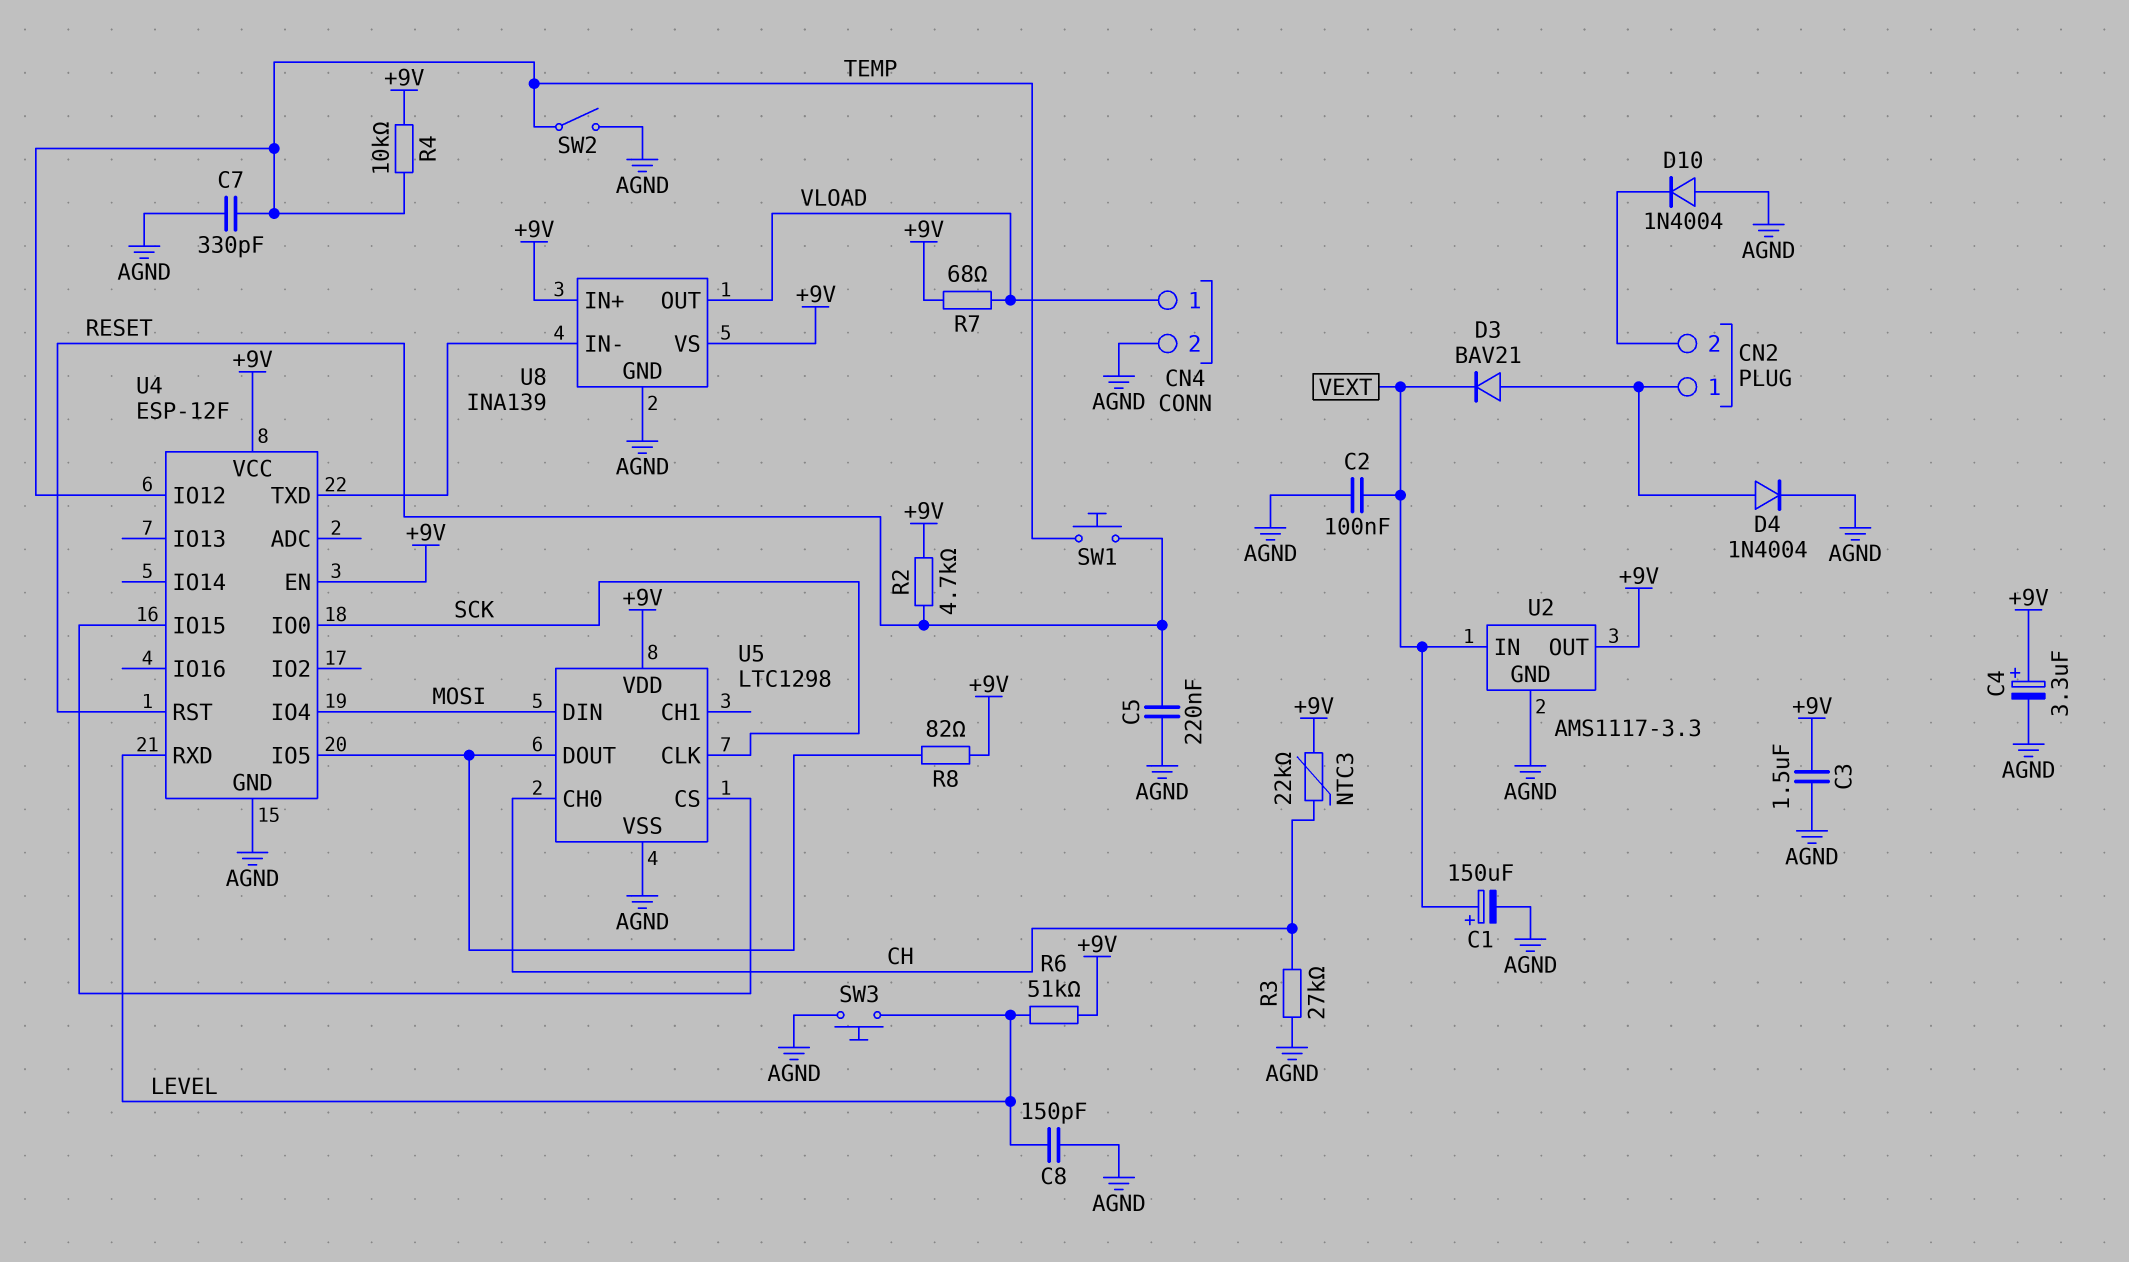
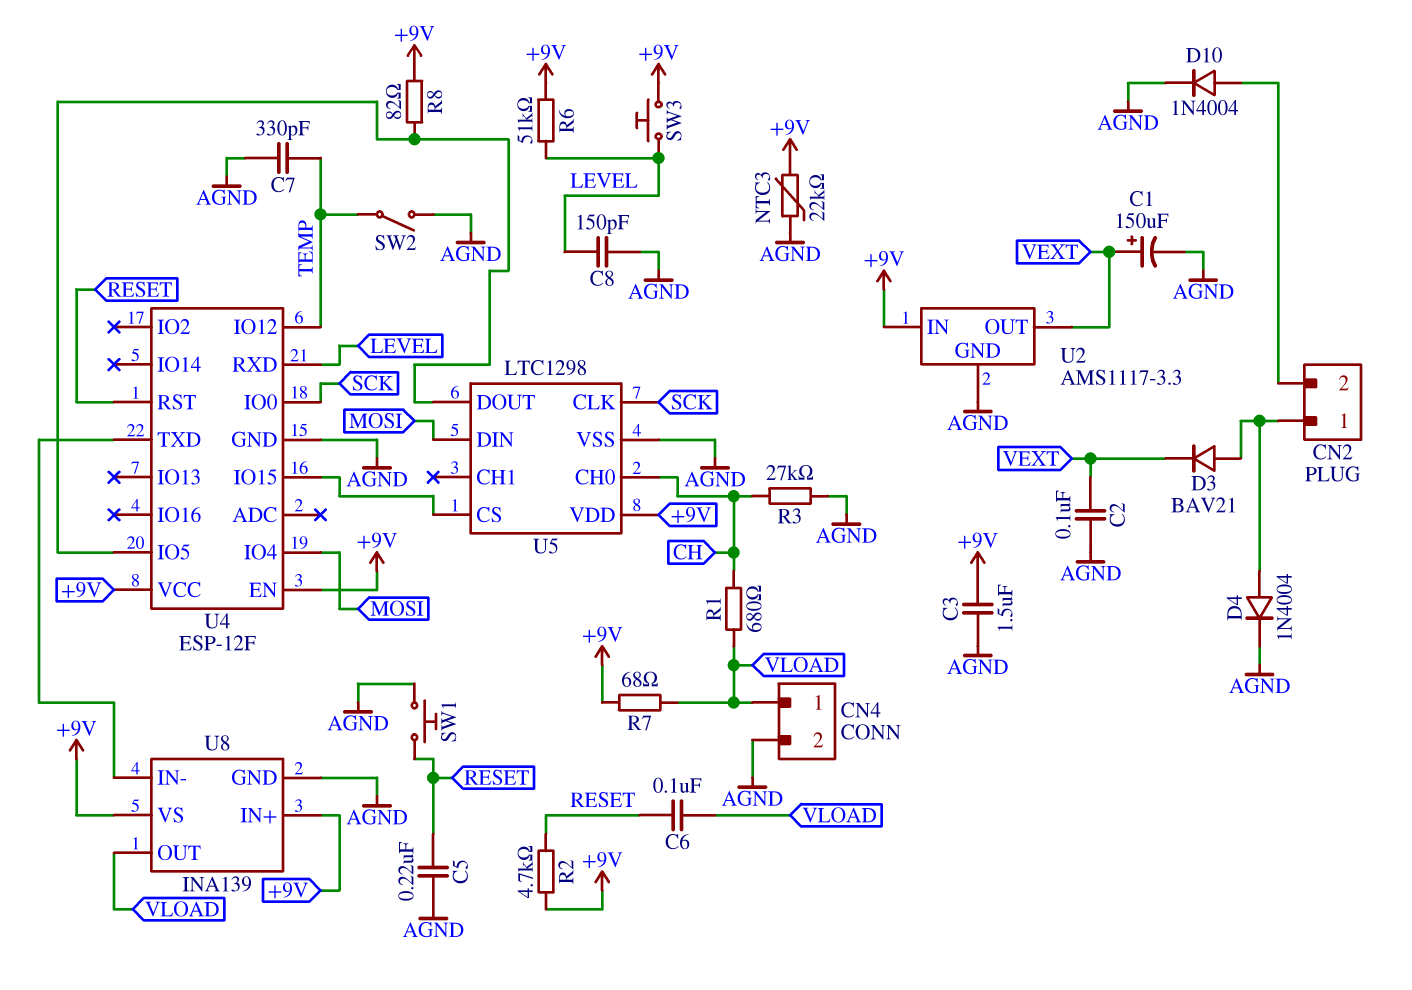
C4: 3.3uF (plus +9V, minus AGND) -> none
C6: none -> 100nF (RESET, VLOAD)
D10: diode 1N4004 (A AGND, K CN2/2) -> diode 1N4004 (A CN2/2, K AGND)
NTC3: 22k (+9V, CH) -> 22k (+9V, AGND)
R1: none -> 680 (CH, VLOAD)
R4: 10k (+9V, TEMP) -> none
SW1: button (RESET, TEMP) -> button (AGND, RESET)
SW3: button (AGND, LEVEL) -> button (+9V, LEVEL)
U2 pin IN: VEXT -> +9V
U2 pin OUT: +9V -> VEXT

